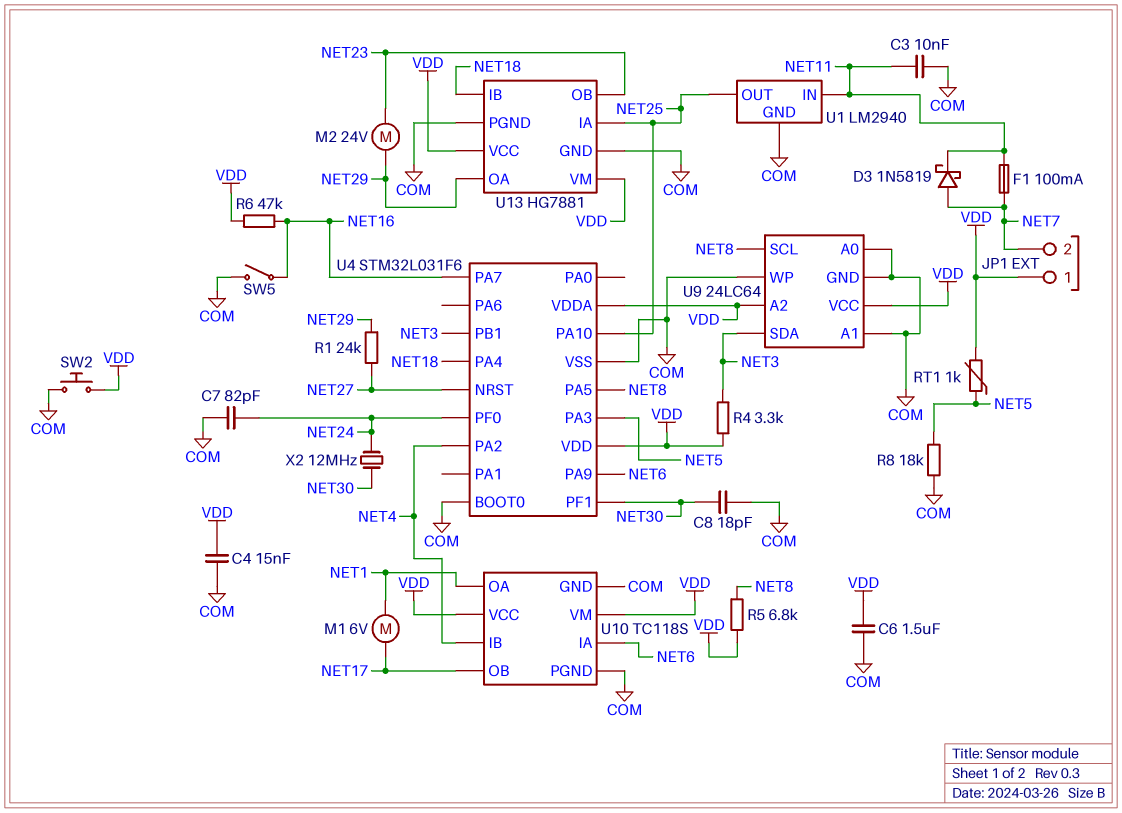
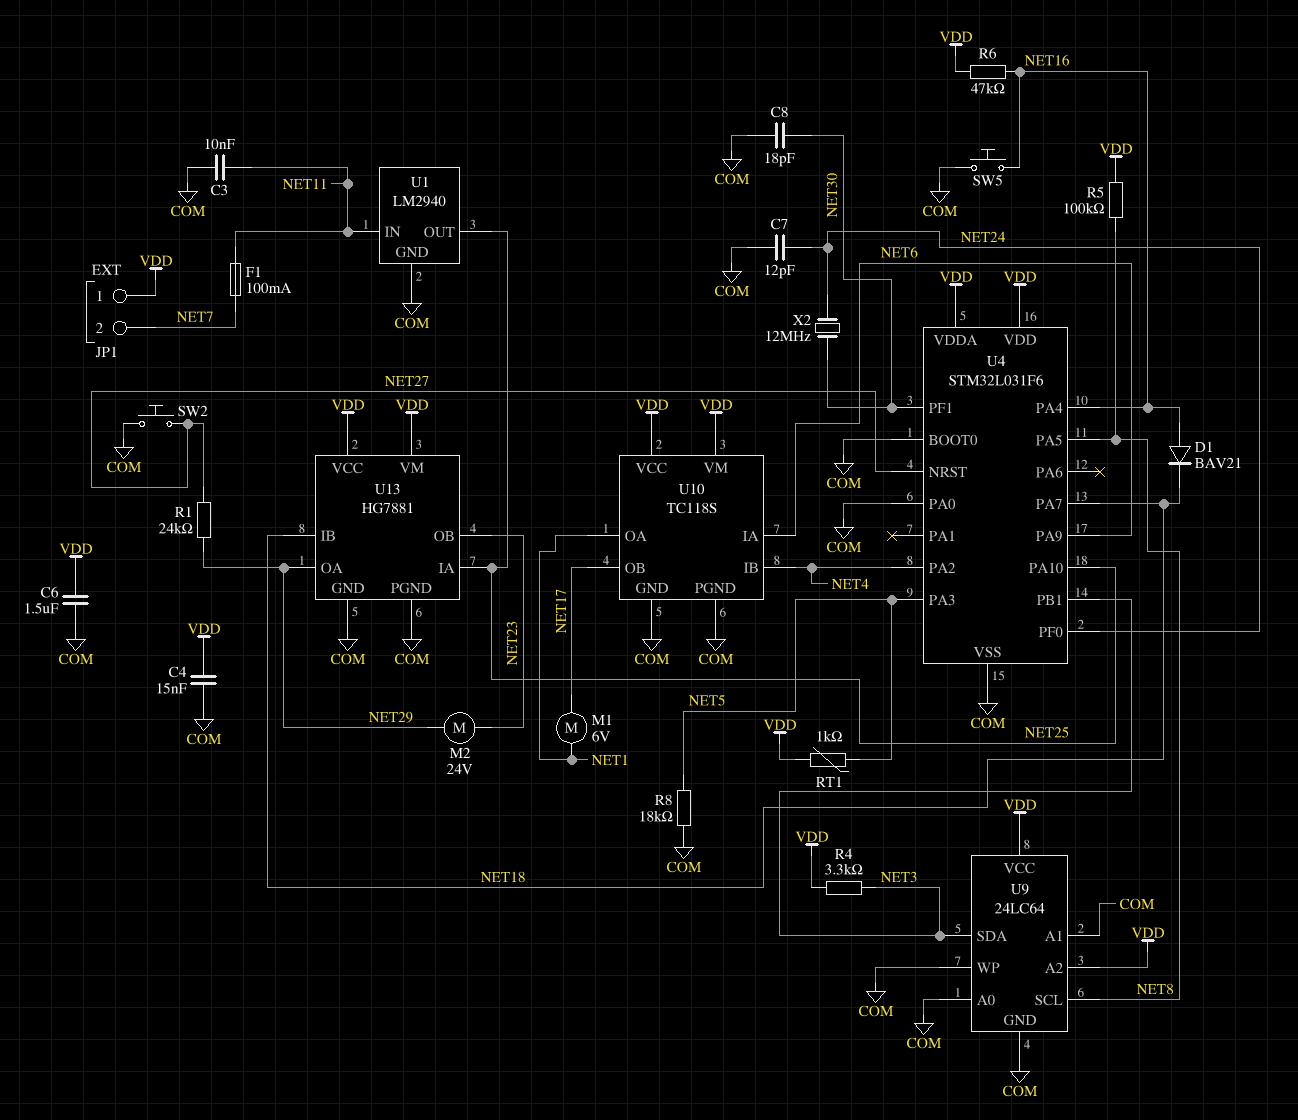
C7: 82pF (COM, NET24) -> 12pF (COM, NET24)
D1: none -> diode BAV21 (A NET16, K NET18)
D3: schottky 1N5819 (A NET7, K NET11) -> none
R5: 6.8k (NET8, VDD) -> 100k (NET8, VDD)
SW2: button (COM, VDD) -> button (COM, NET27)
SW5: switch (COM, NET16) -> button (COM, NET16)
U4 pin PA0: none -> COM
U4 pin PA4: NET18 -> NET16
U4 pin PA7: NET16 -> NET18

